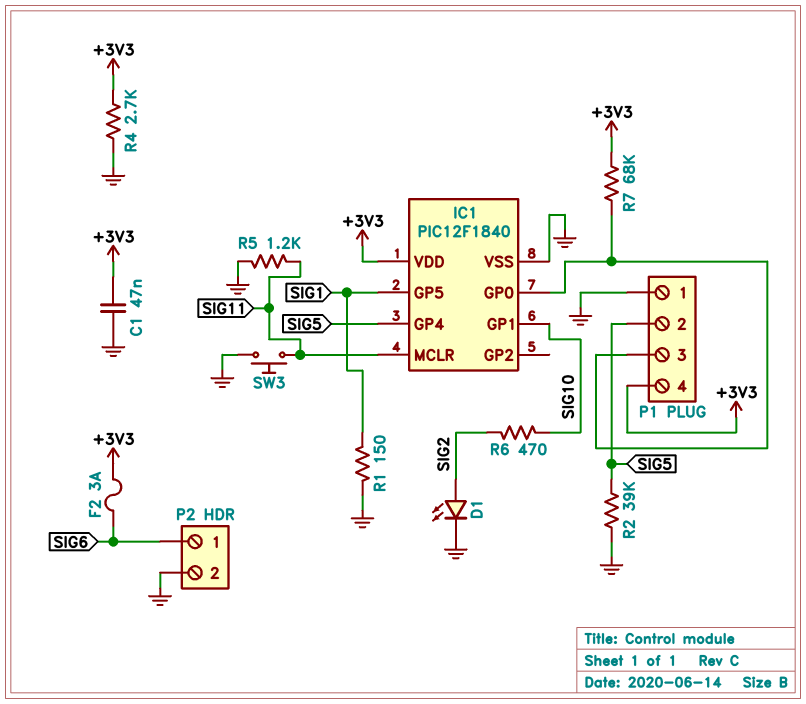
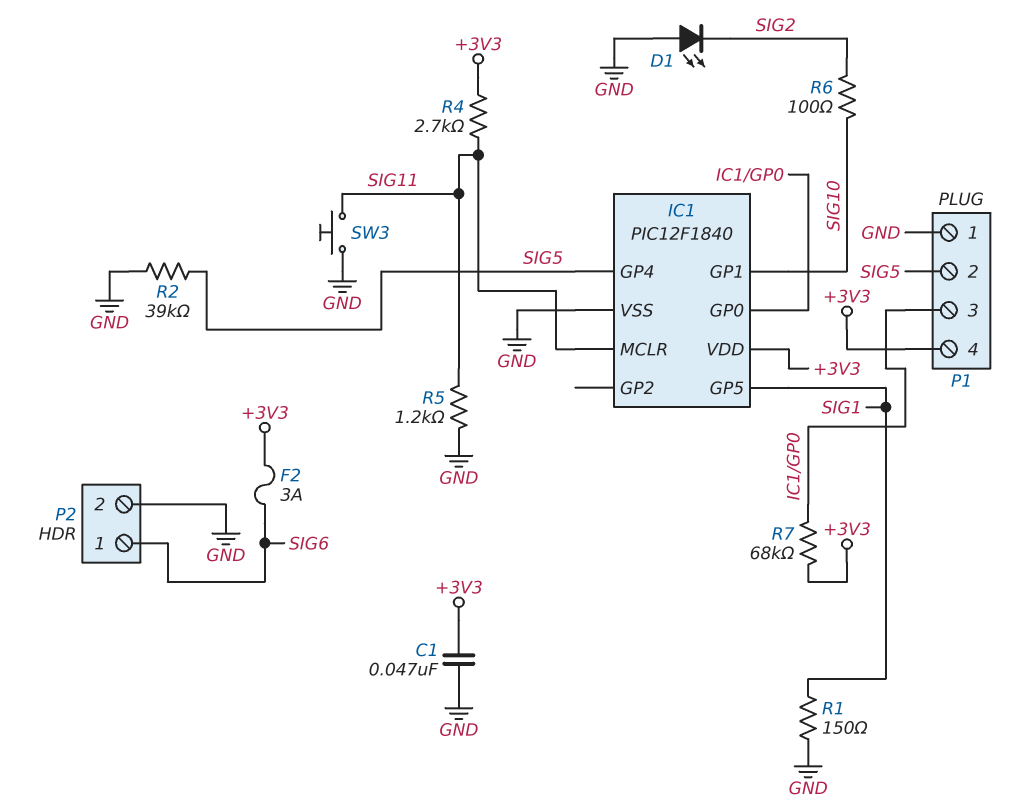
D1: LED (A SIG2, K GND) -> LED (A GND, K SIG2)
R4: 2.7k (+3V3, GND) -> 2.7k (+3V3, SIG11)
R6: 470 (SIG2, SIG10) -> 100 (SIG2, SIG10)

